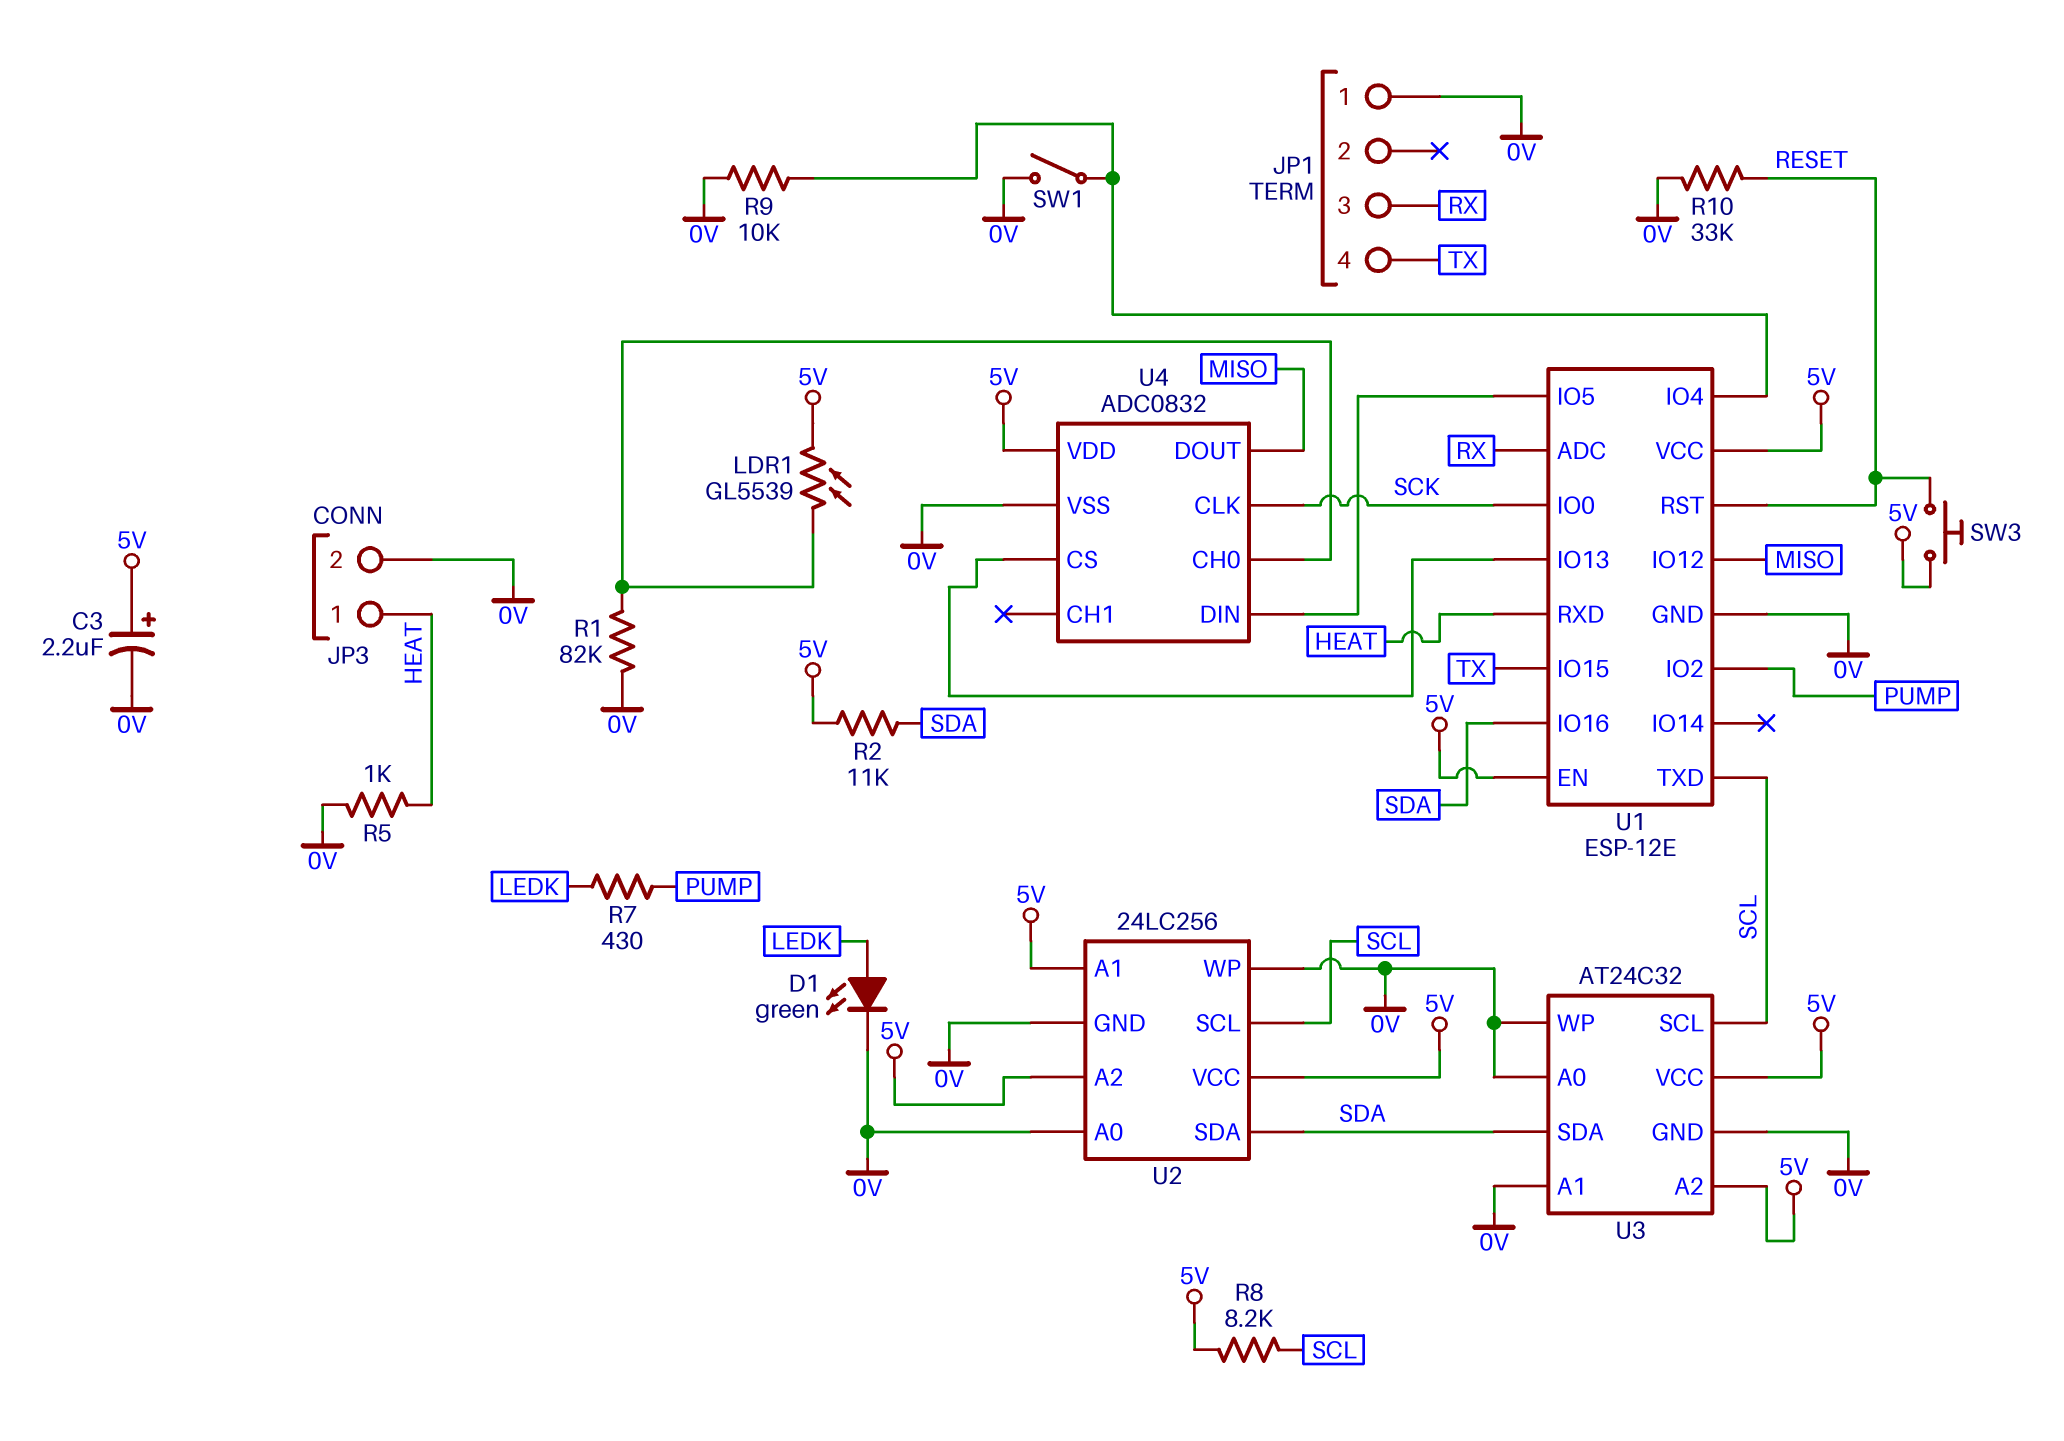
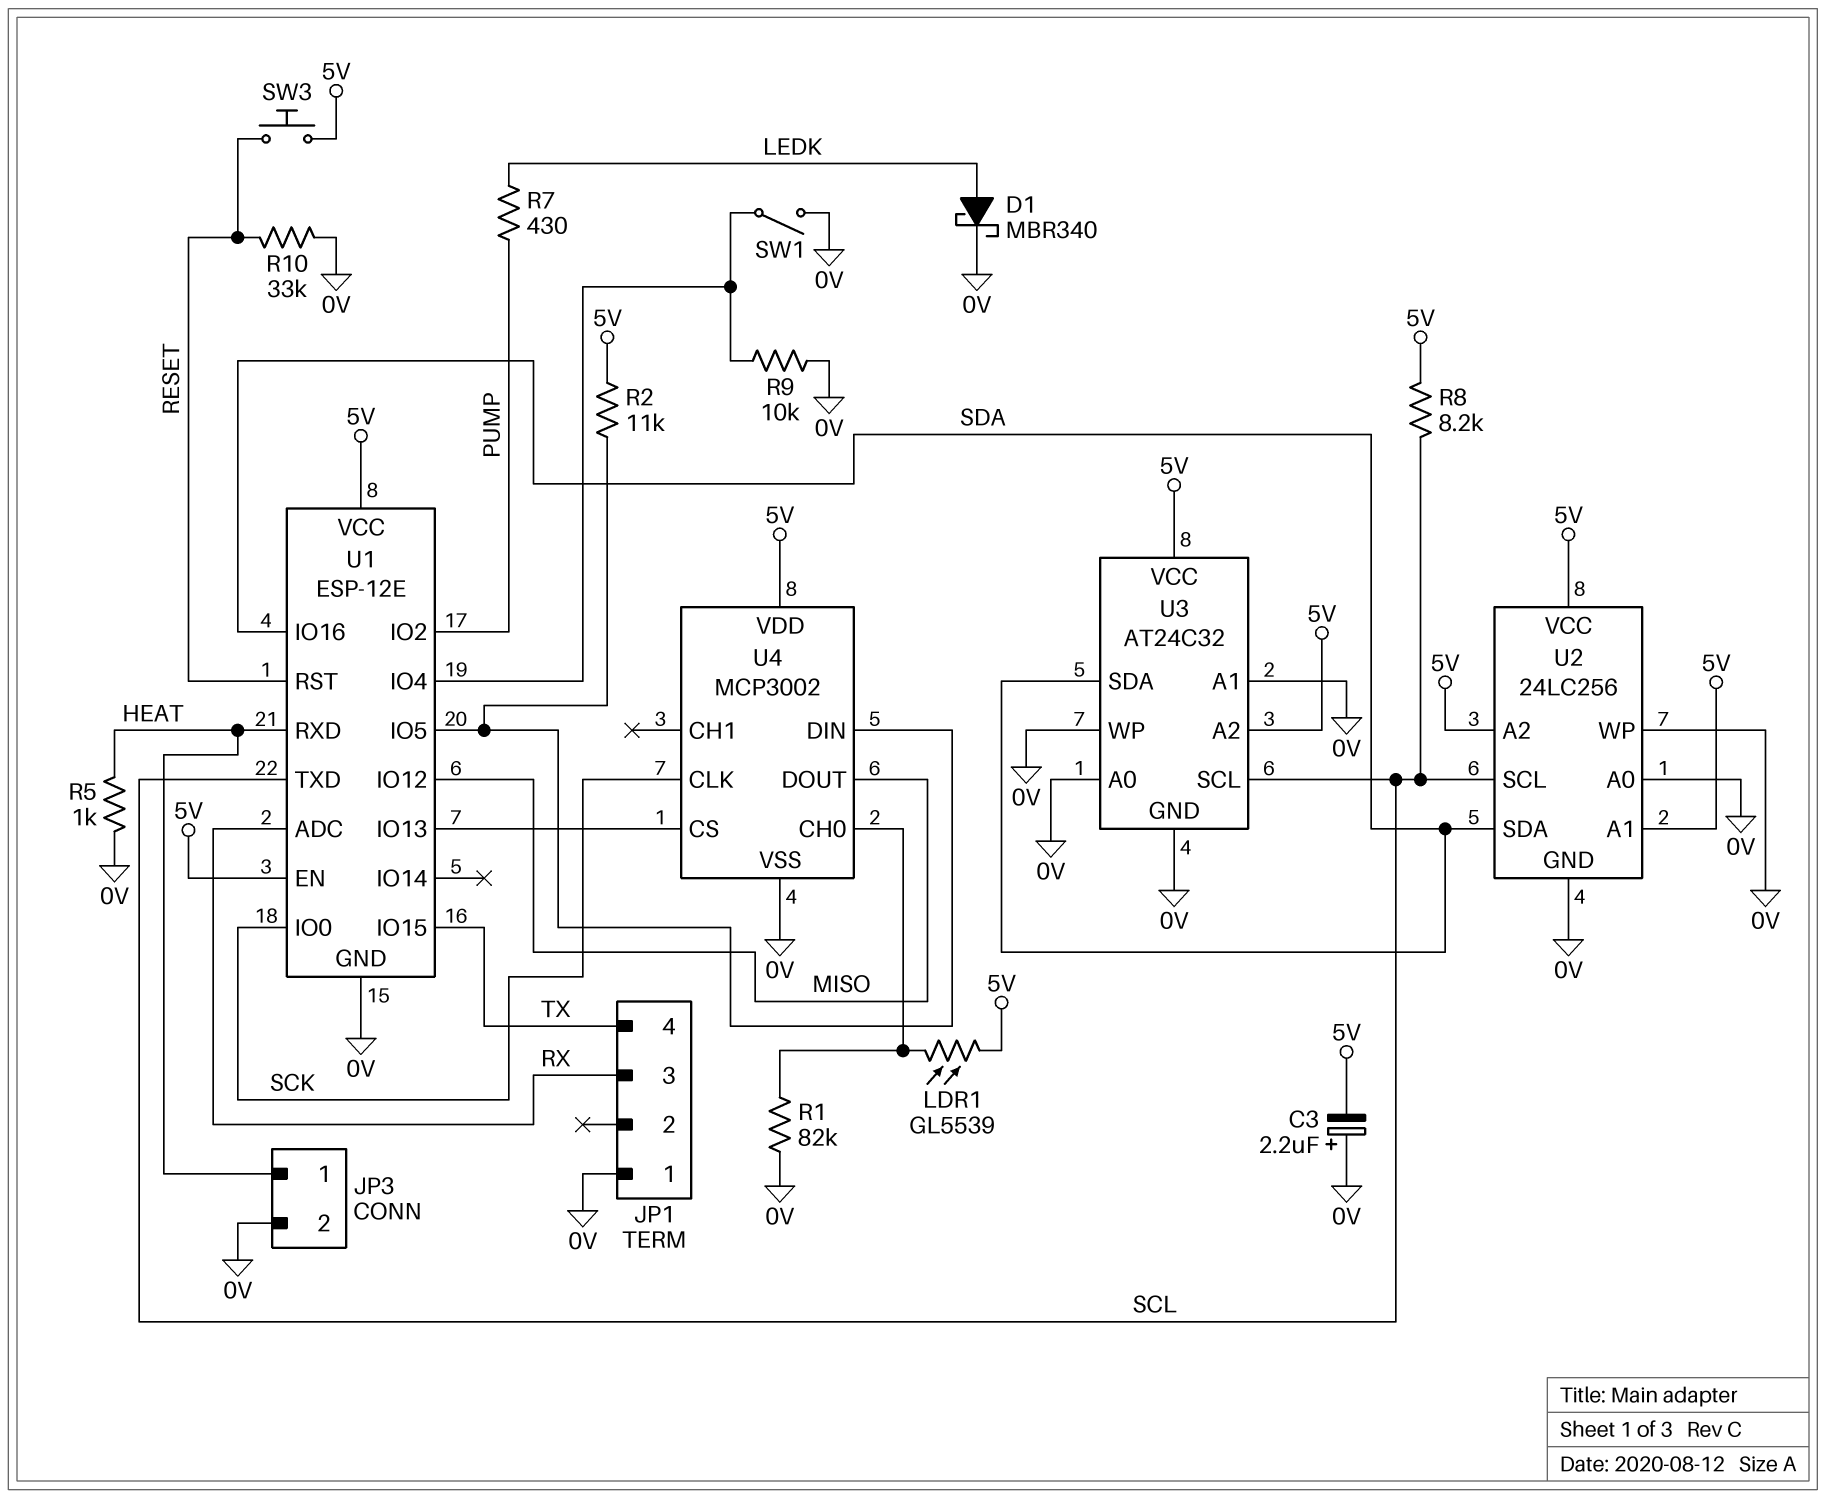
C3: 2.2uF (plus 5V, minus 0V) -> 2.2uF (plus 0V, minus 5V)
D1: LED green (A LEDK, K 0V) -> schottky MBR340 (A LEDK, K 0V)
R2: 11k (5V, SDA) -> 11k (5V, U1/IO5)
U4: ADC0832 -> MCP3002

